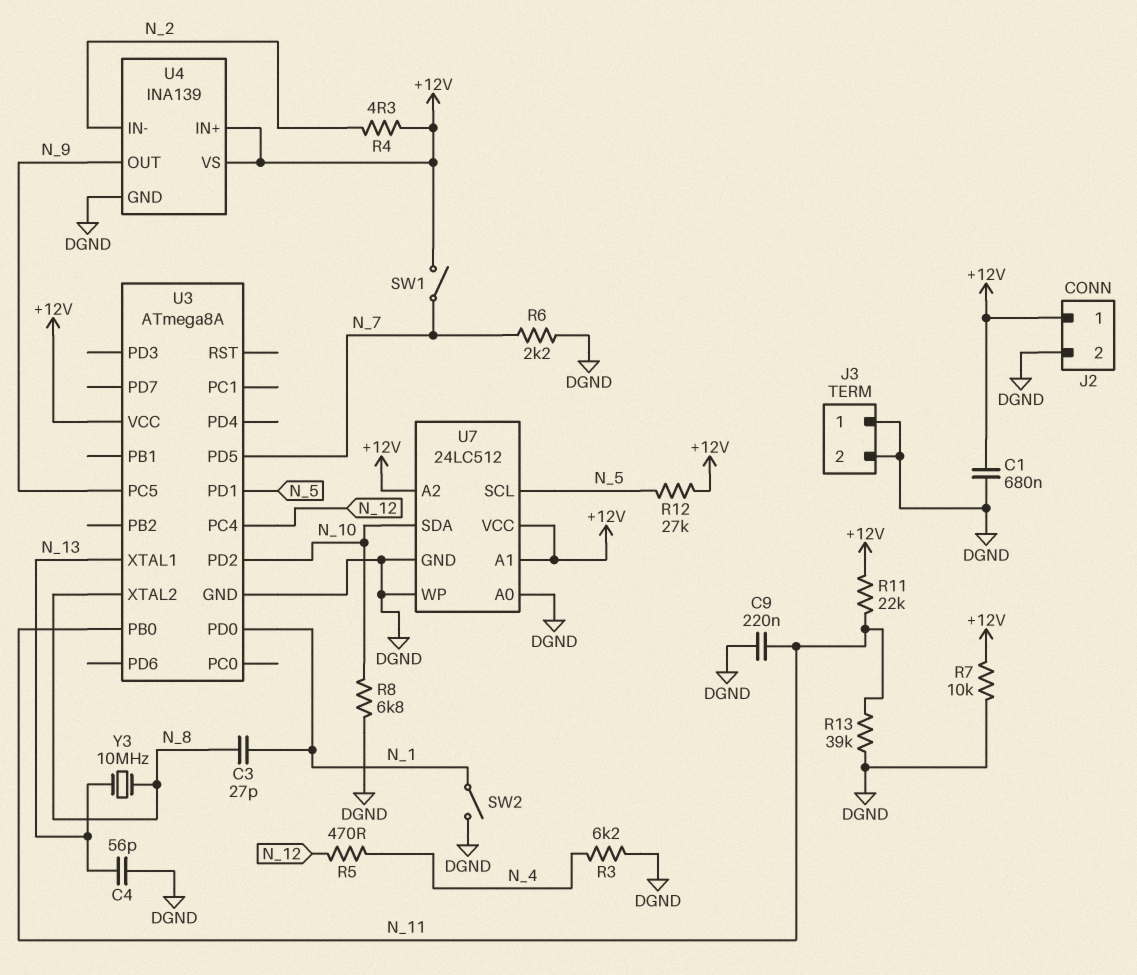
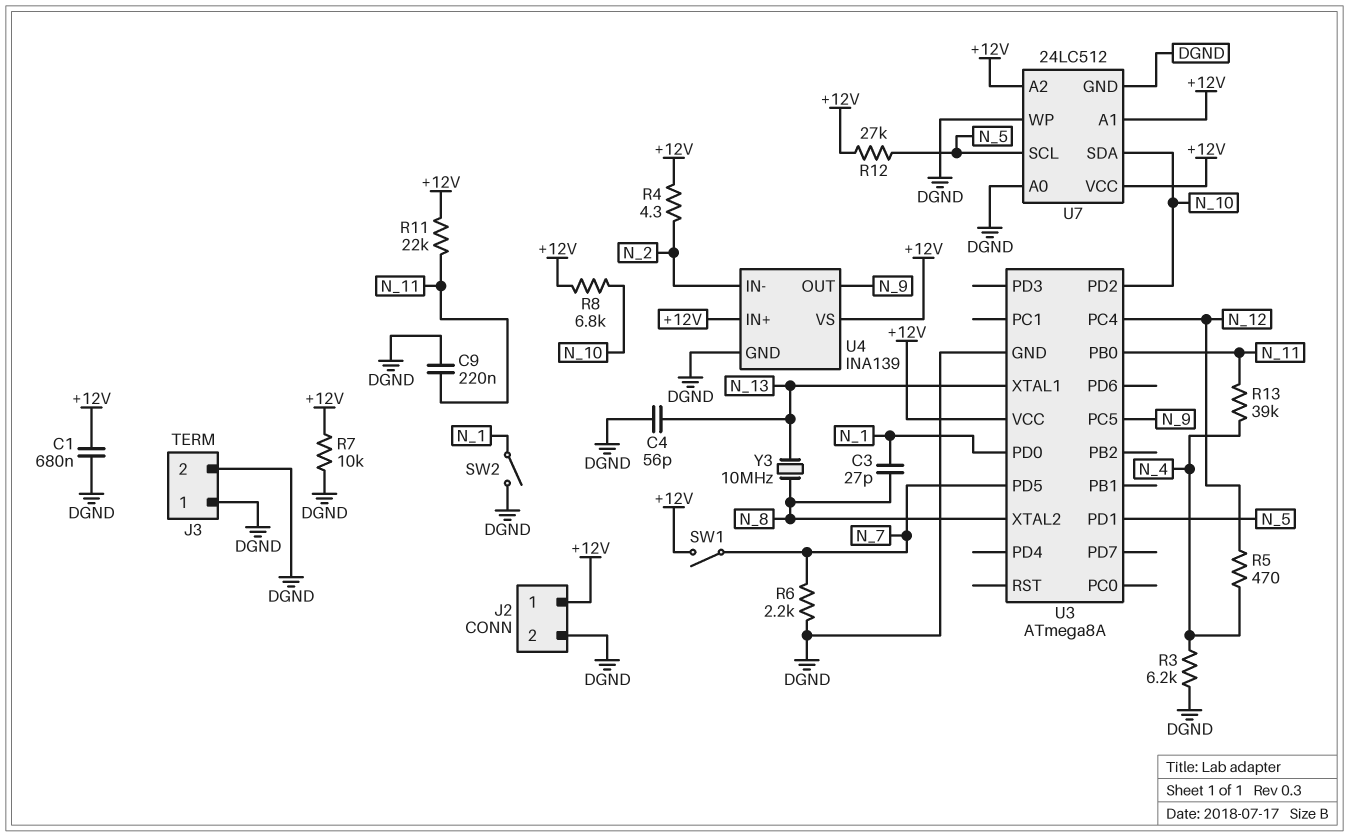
R8: 6.8k (DGND, N_10) -> 6.8k (+12V, N_10)
R13: 39k (DGND, N_11) -> 39k (N_4, N_11)

